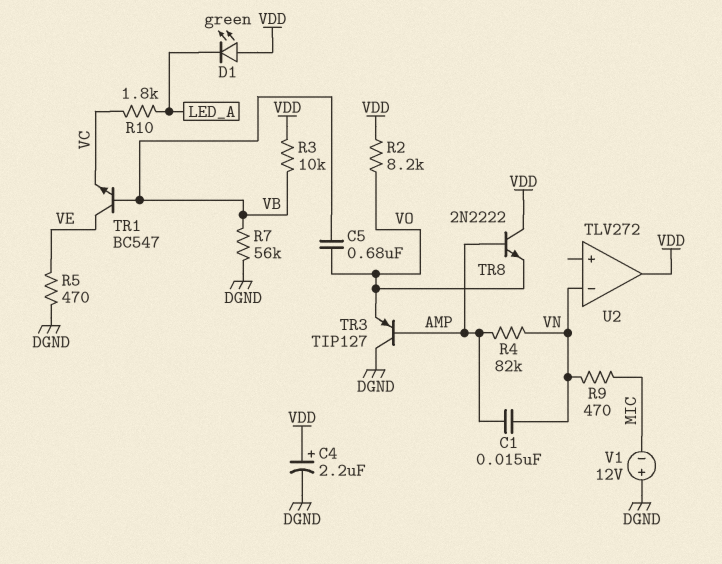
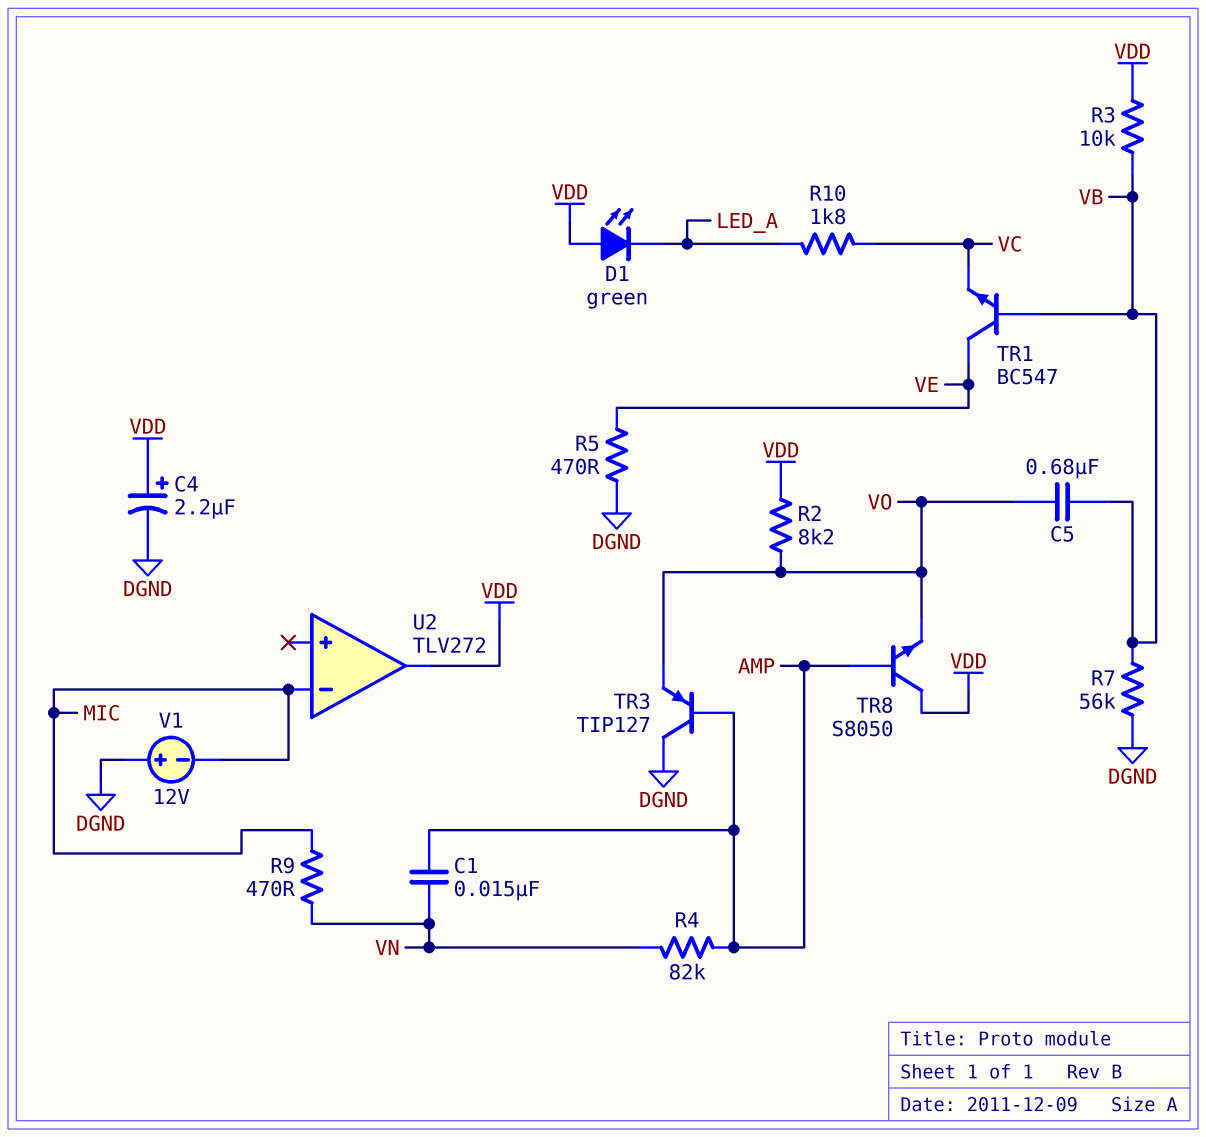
TR8: NPN 2N2222 (B AMP, C VDD, E VO) -> NPN S8050 (B AMP, C VDD, E VO)
U2 pin in-: VN -> MIC

